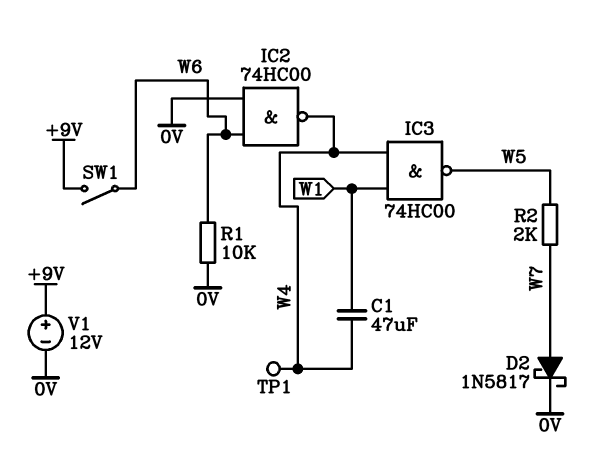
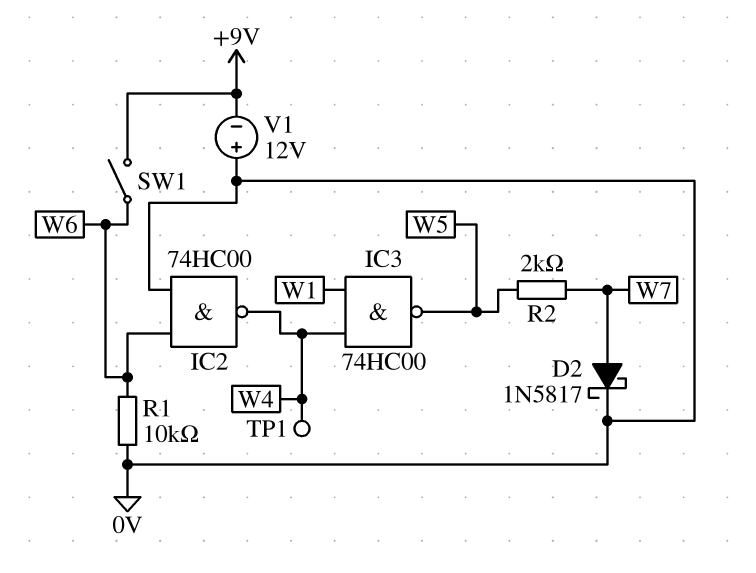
C1: 47uF (W1, W4) -> none
V1: 12V (plus +9V, minus 0V) -> 12V (plus 0V, minus +9V)

